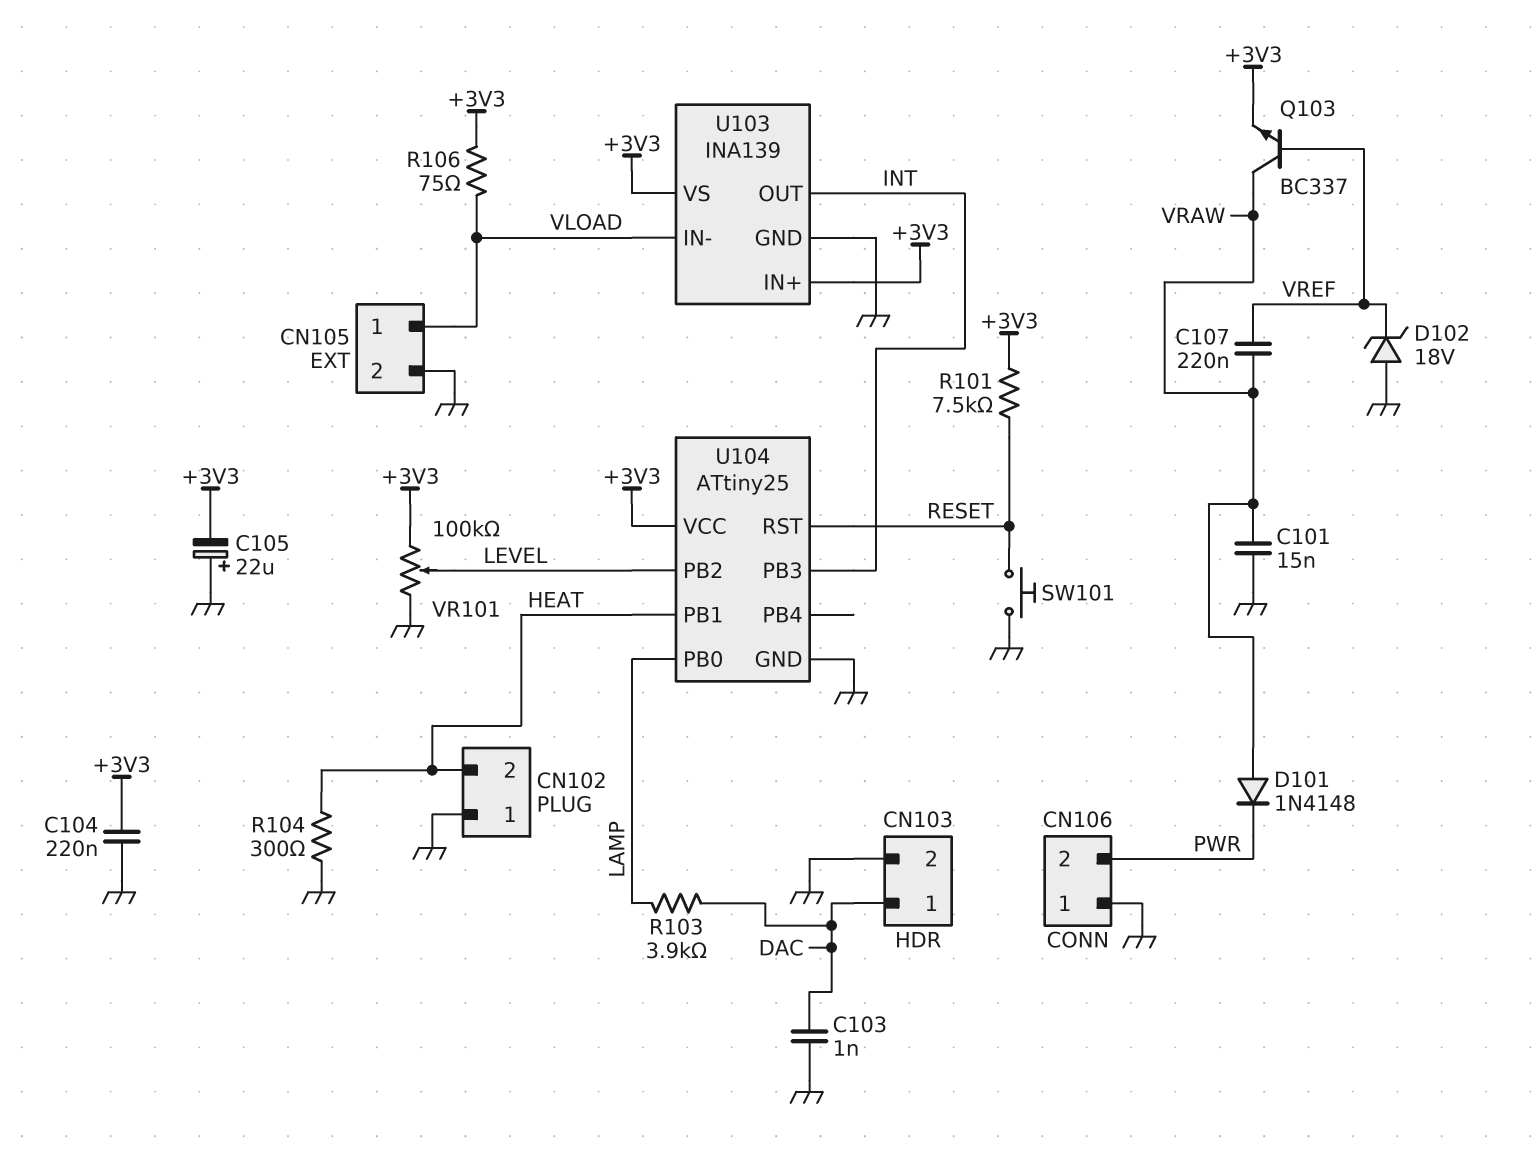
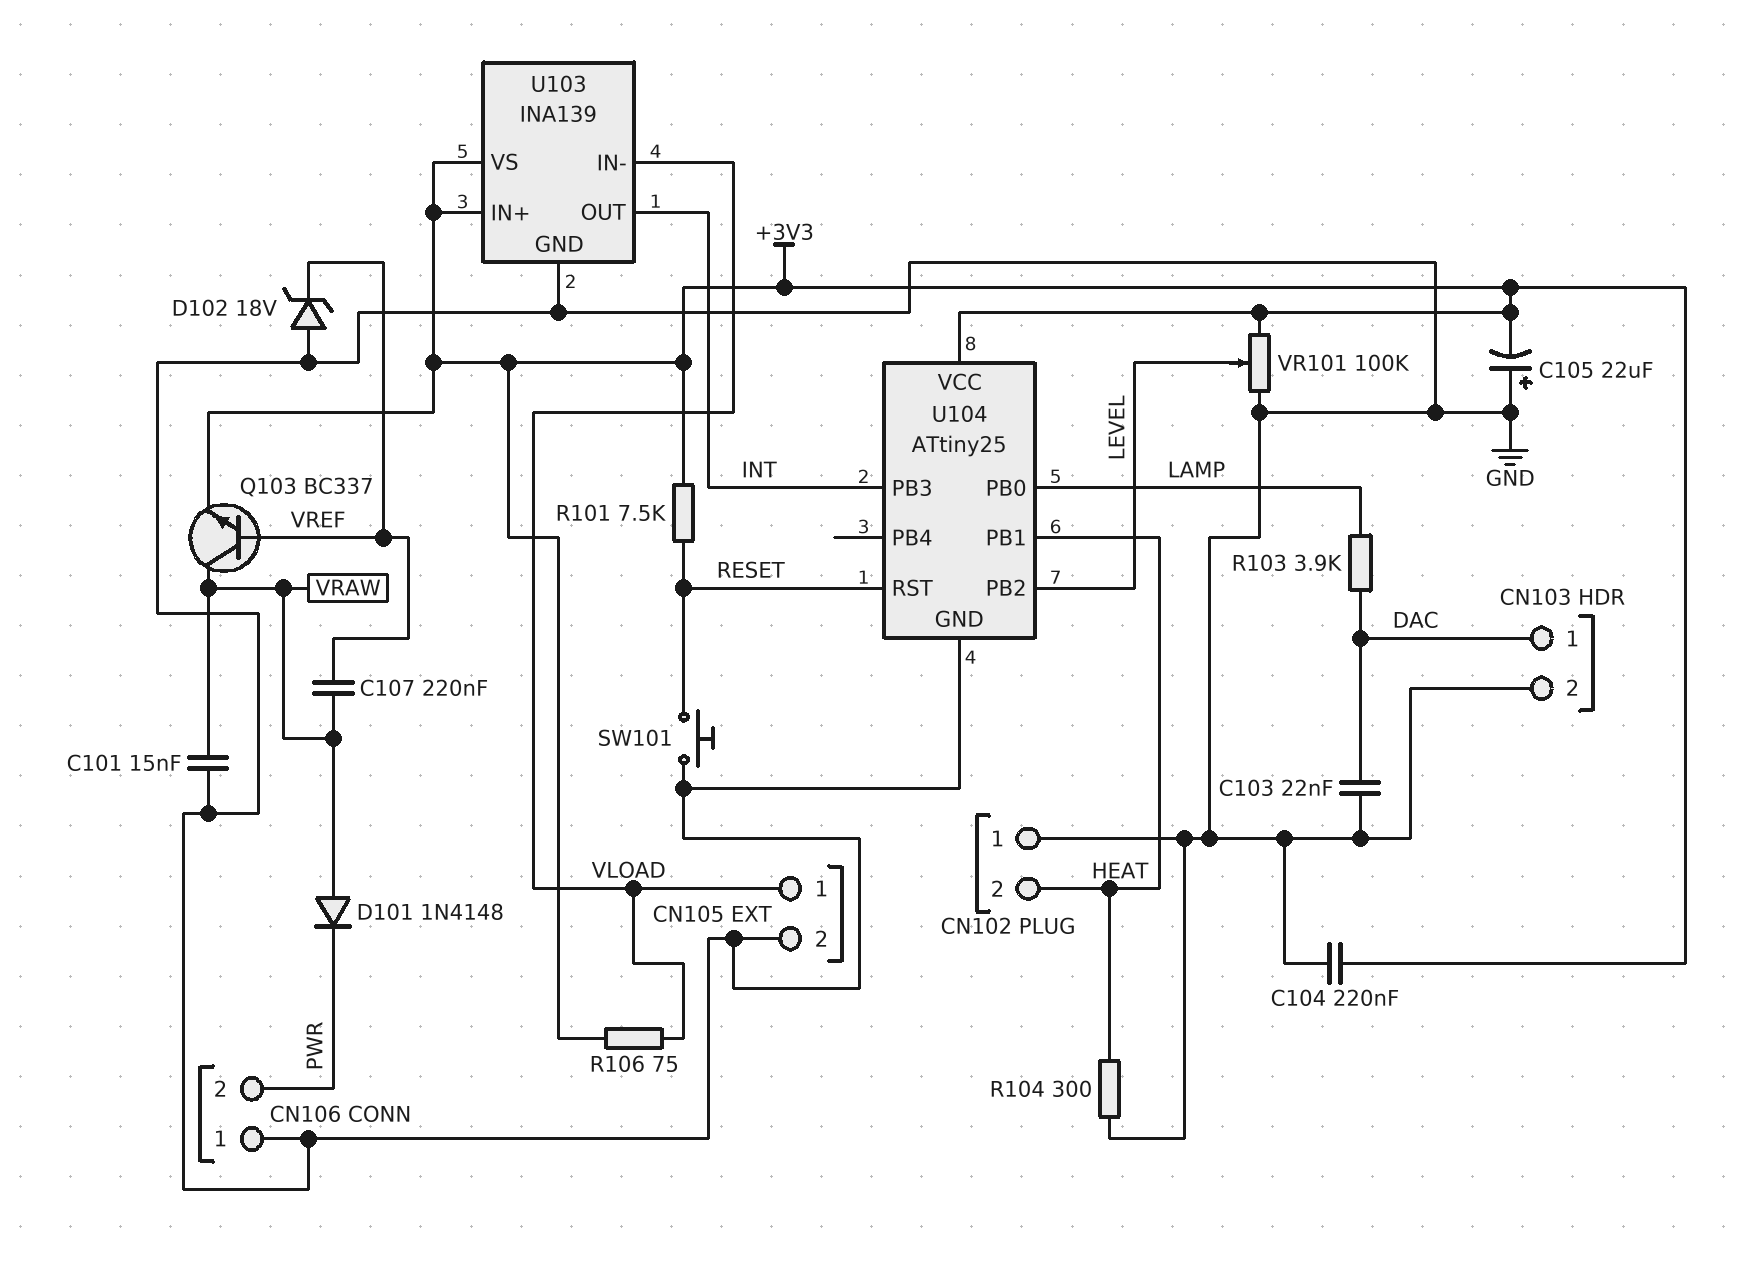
C103: 1nF (DAC, GND) -> 22nF (DAC, GND)

